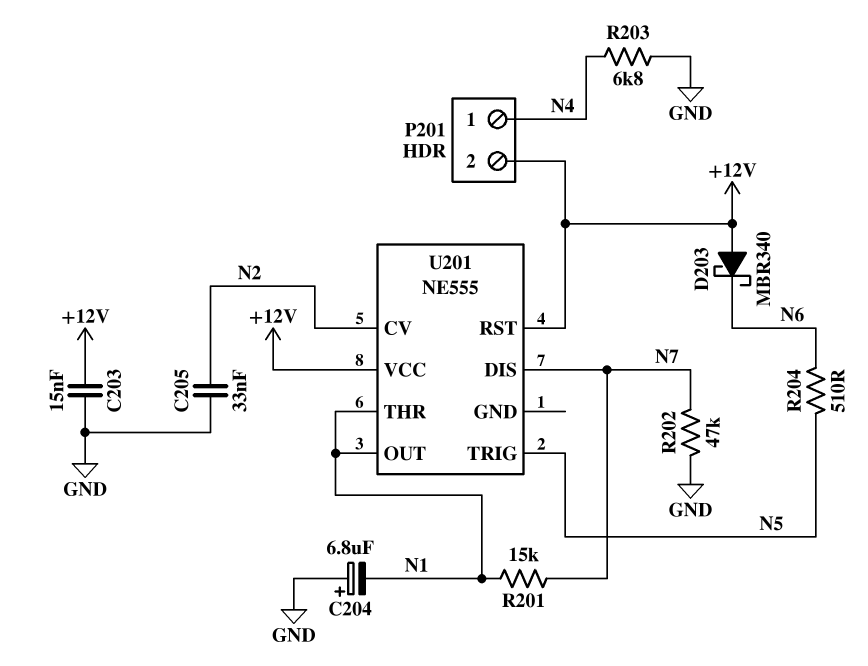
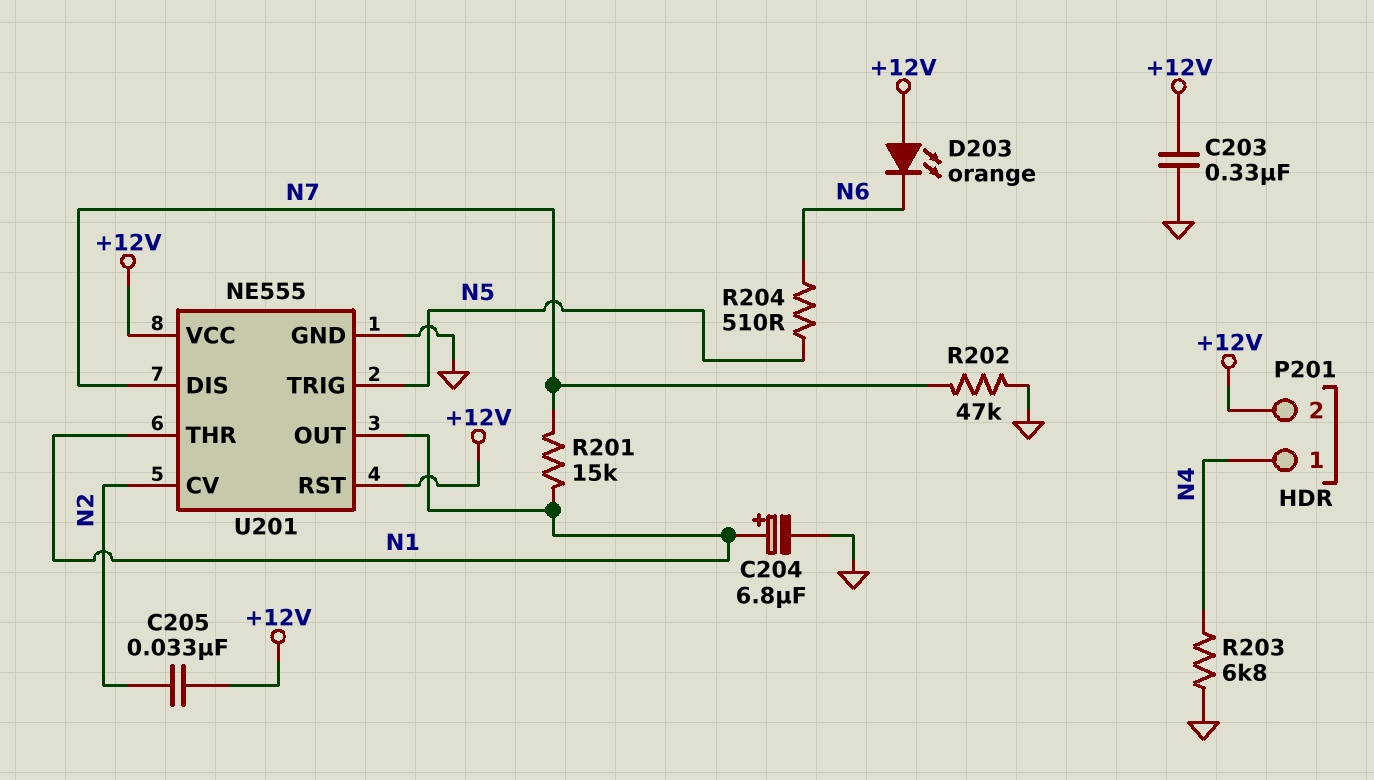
C203: 15nF (+12V, GND) -> 330nF (+12V, GND)
C204: 6.8uF (plus GND, minus N1) -> 6.8uF (plus N1, minus GND)
C205: 33nF (GND, N2) -> 33nF (+12V, N2)
D203: schottky MBR340 (A +12V, K N6) -> LED orange (A +12V, K N6)
U201 pin GND: none -> GND

